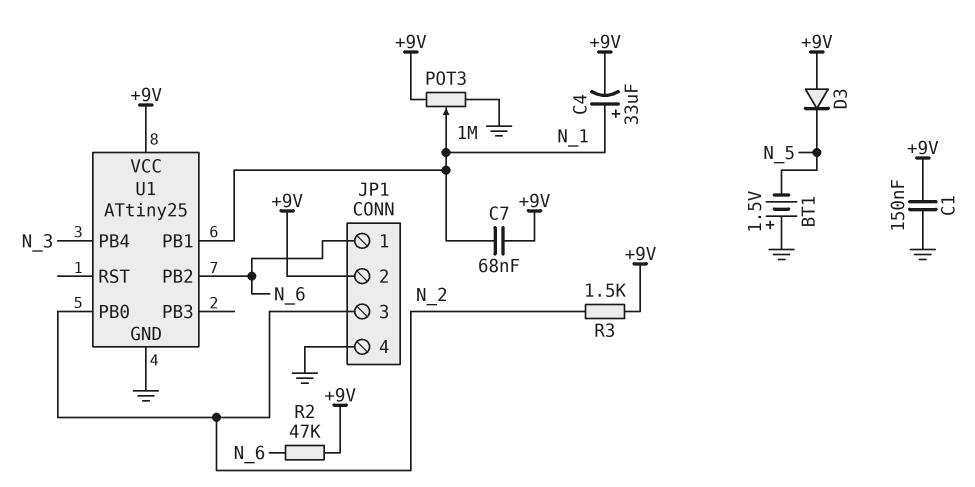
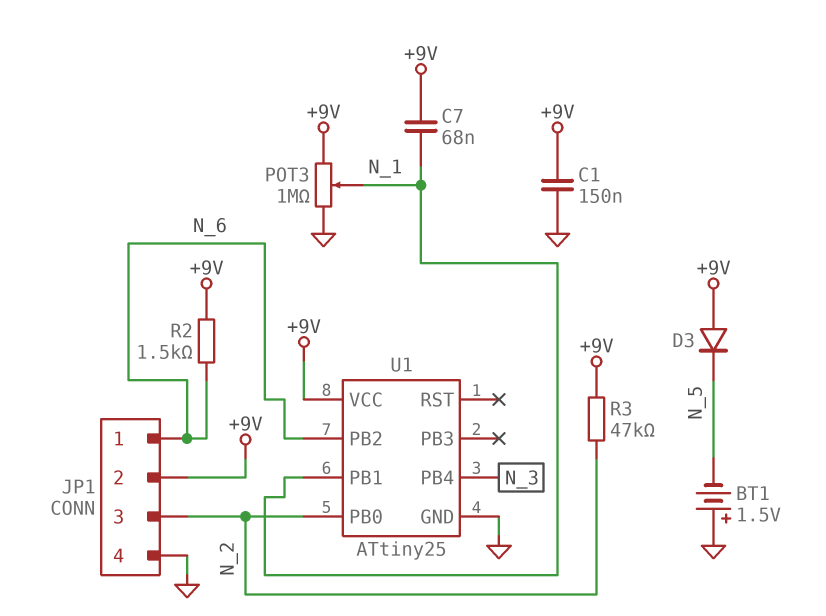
C4: 33uF (plus N_1, minus +9V) -> none
R2: 47k (+9V, N_6) -> 1.5k (+9V, N_6)
R3: 1.5k (+9V, N_2) -> 47k (+9V, N_2)

